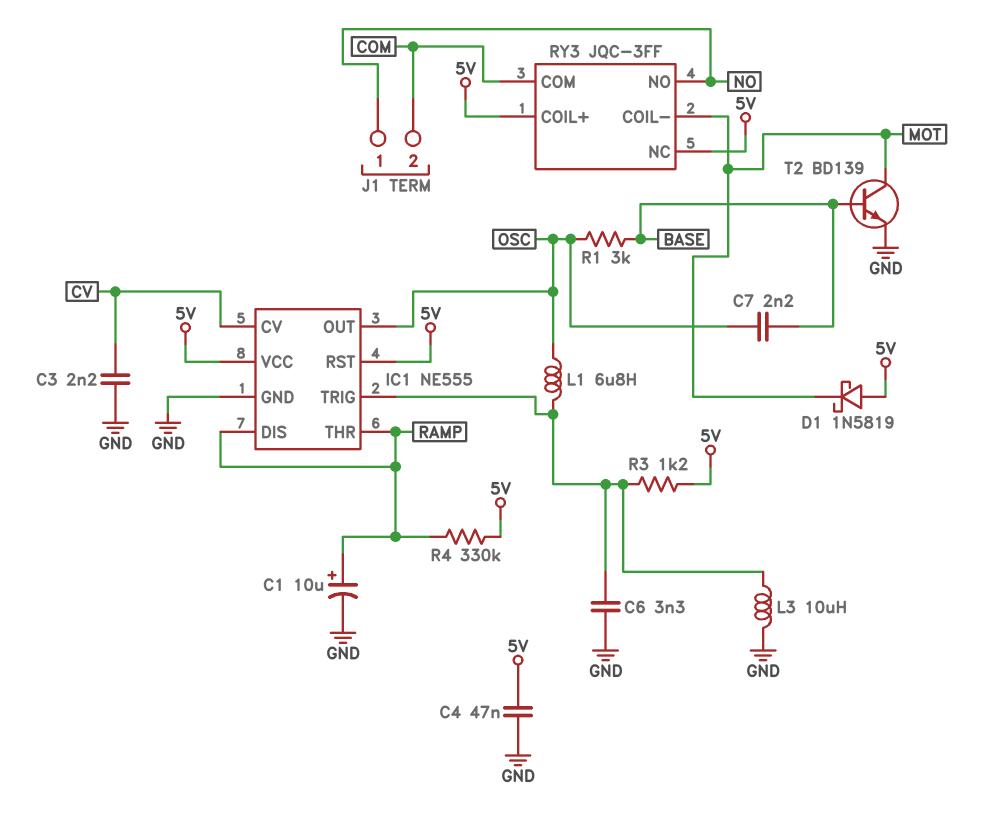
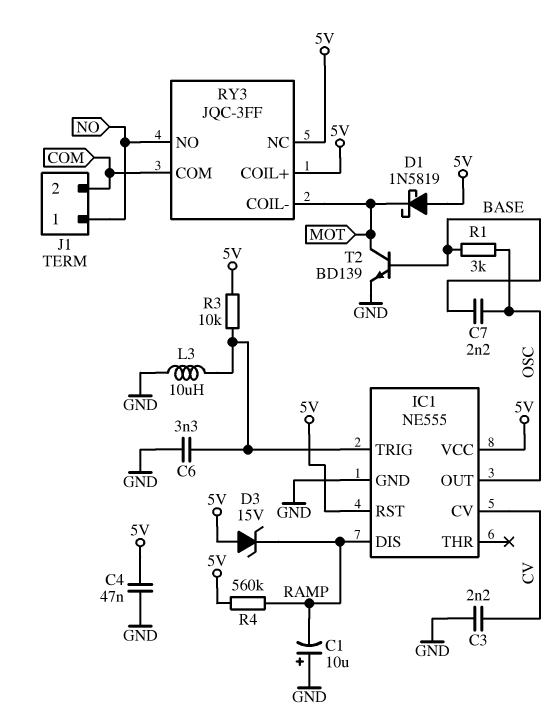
C1: 10uF (plus RAMP, minus GND) -> 10uF (plus GND, minus RAMP)
D3: none -> zener 15V (A 5V, K RAMP)
IC1 pin THR: RAMP -> none
L1: 6.8uH (IC1/TRIG, OSC) -> none
R3: 1.2k (5V, IC1/TRIG) -> 10k (5V, IC1/TRIG)
R4: 330k (5V, RAMP) -> 560k (5V, RAMP)

